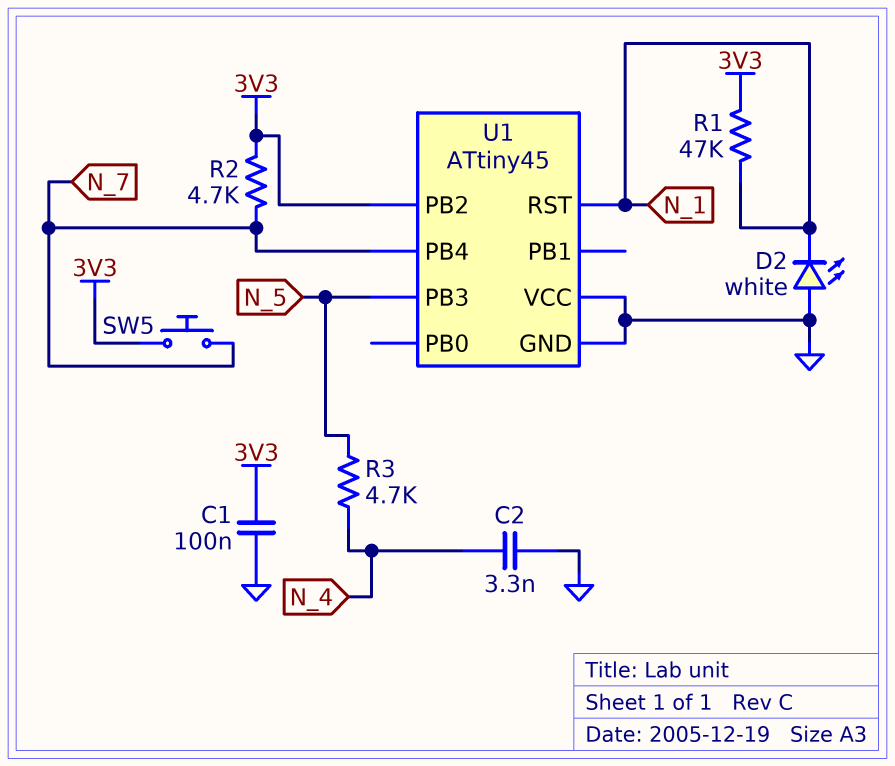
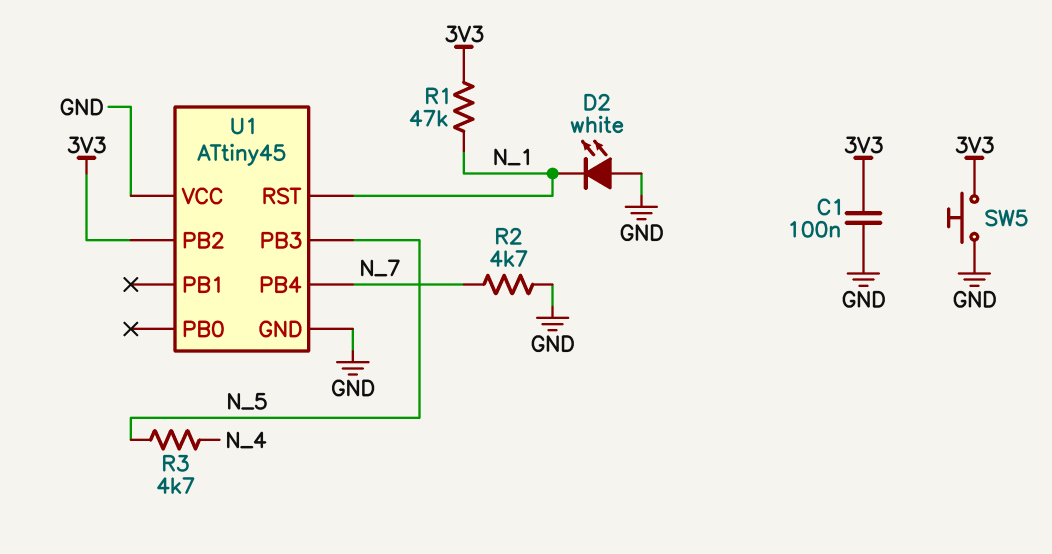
C2: 3.3nF (GND, N_4) -> none
R2: 4.7k (3V3, N_7) -> 4.7k (GND, N_7)
SW5: button (3V3, N_7) -> button (3V3, GND)

